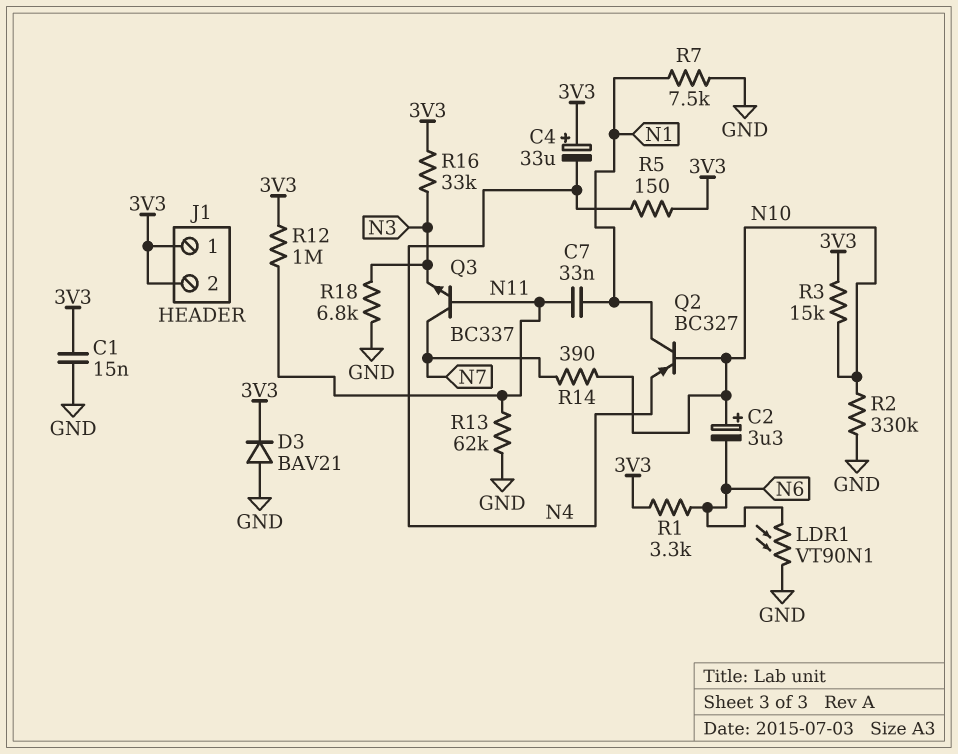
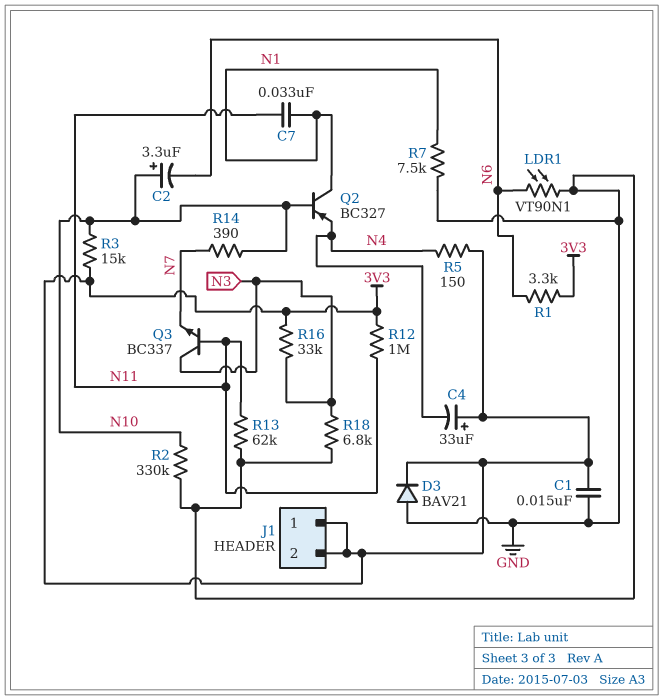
Q3: NPN BC337 (B N11, C N7, E N3) -> NPN BC337 (B N11, C N3, E N7)

